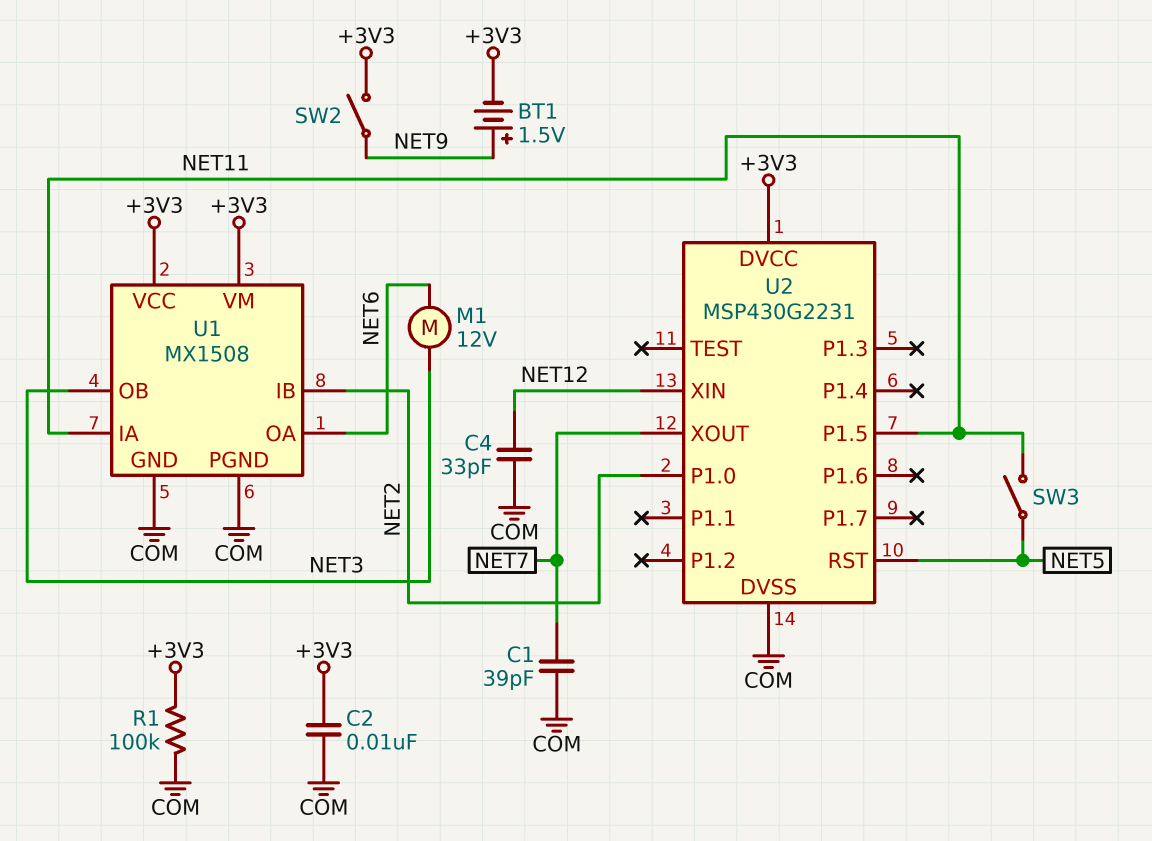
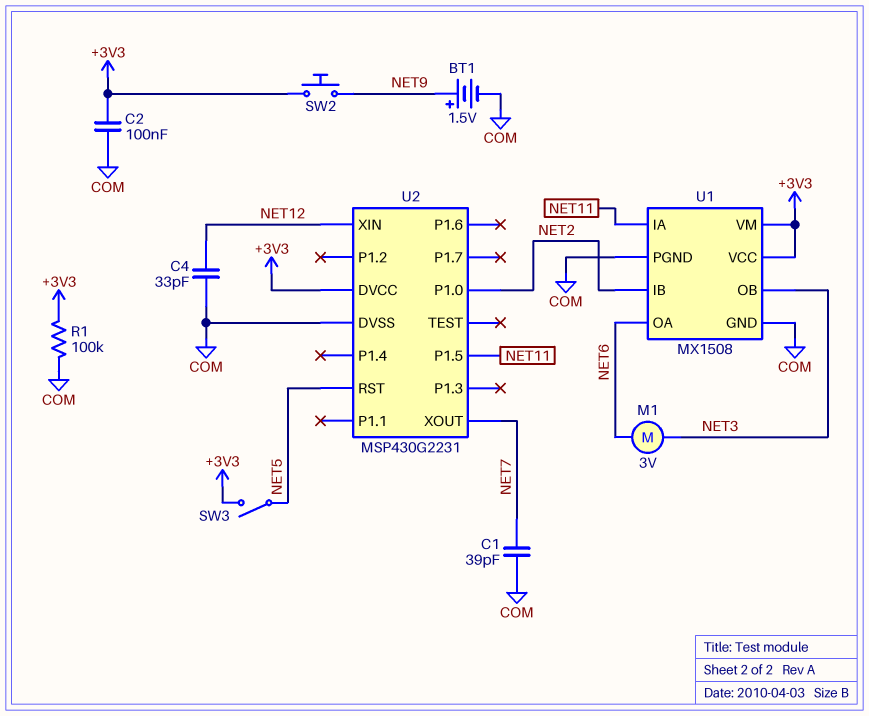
BT1: 1.5V (plus NET9, minus +3V3) -> 1.5V (plus NET9, minus COM)
C2: 10nF (+3V3, COM) -> 100nF (+3V3, COM)
M1: motor 12V (NET3, NET6) -> motor 3V (NET3, NET6)
SW2: switch (+3V3, NET9) -> button (+3V3, NET9)
SW3: switch (NET5, NET11) -> switch (+3V3, NET5)

